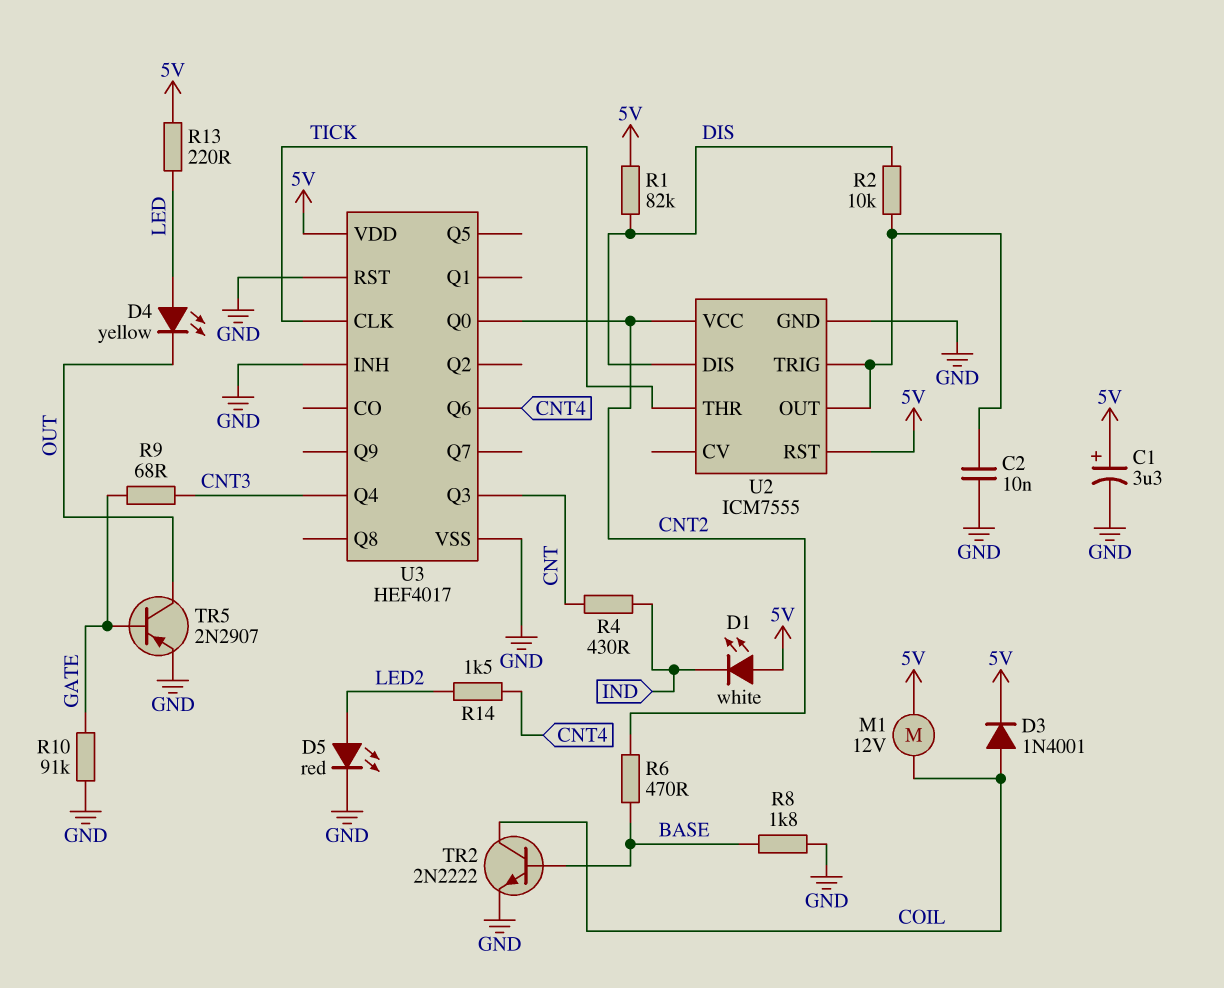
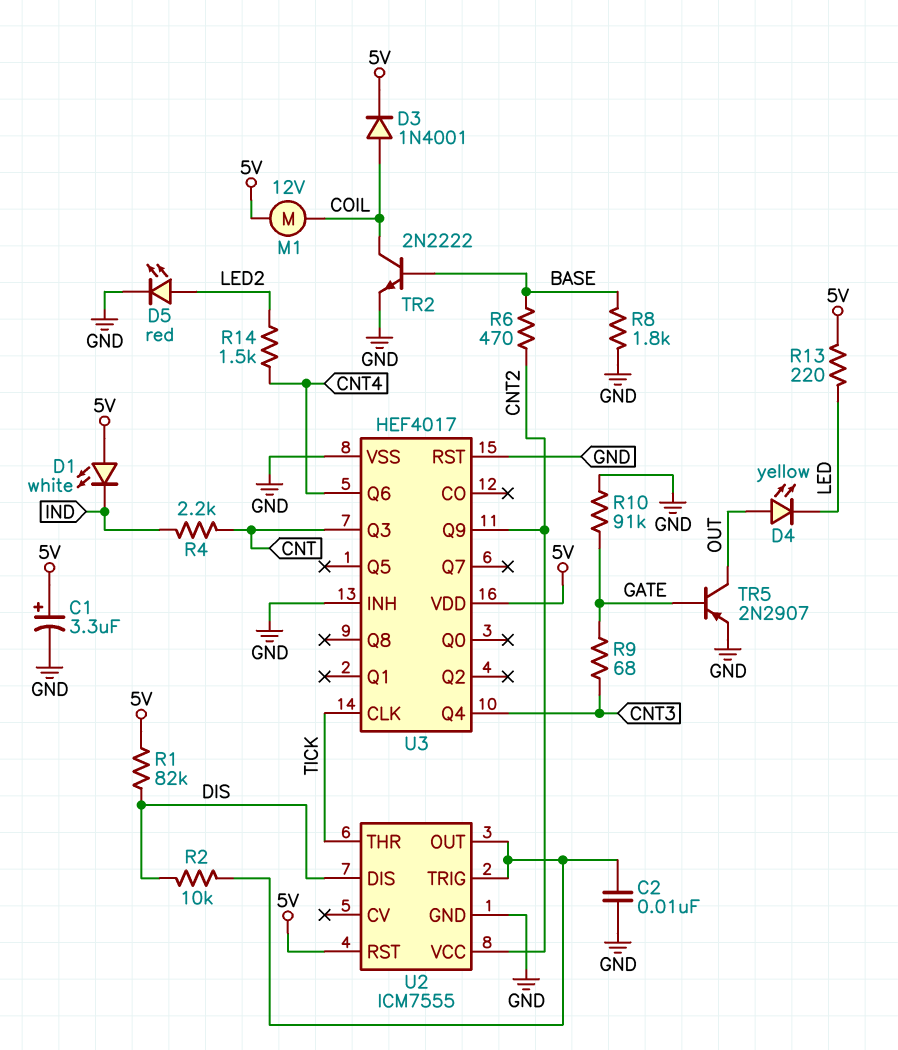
D4: LED yellow (A LED, K OUT) -> LED yellow (A OUT, K LED)
R4: 430 (CNT, IND) -> 2.2k (CNT, IND)
U3 pin Q0: CNT2 -> none
U3 pin Q9: none -> CNT2

